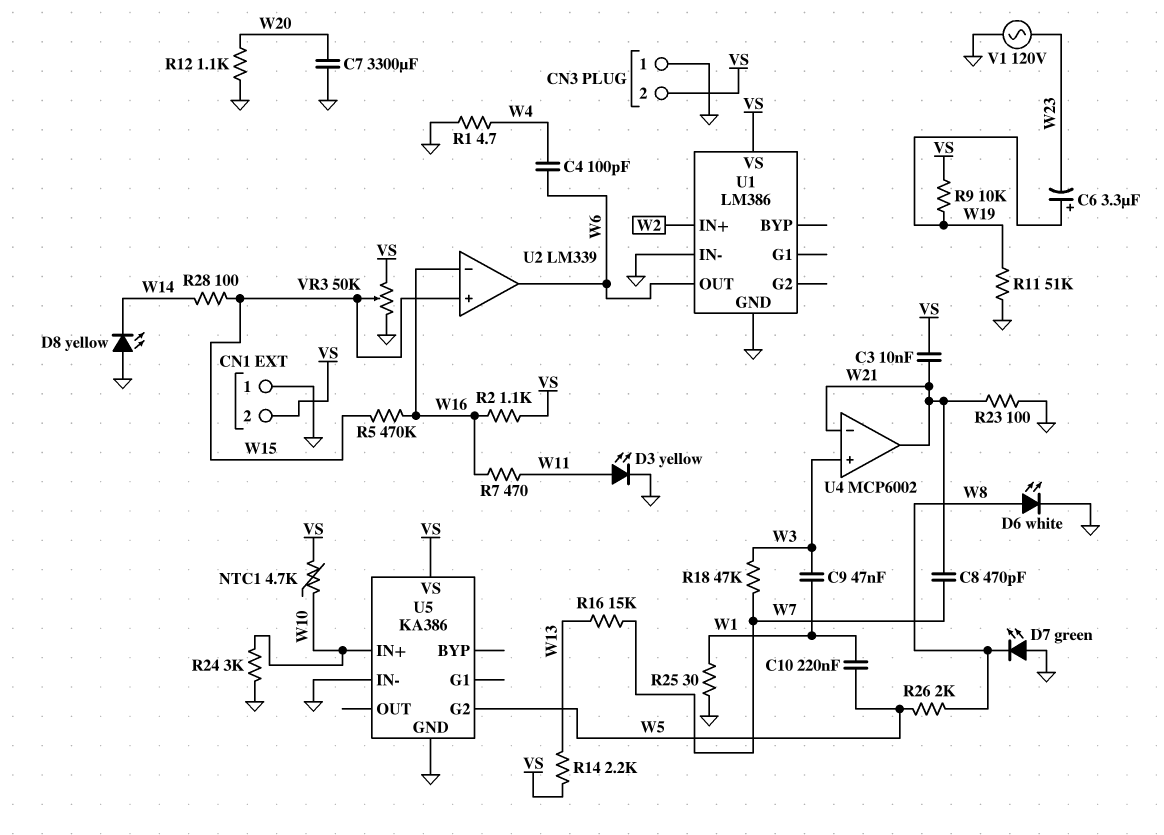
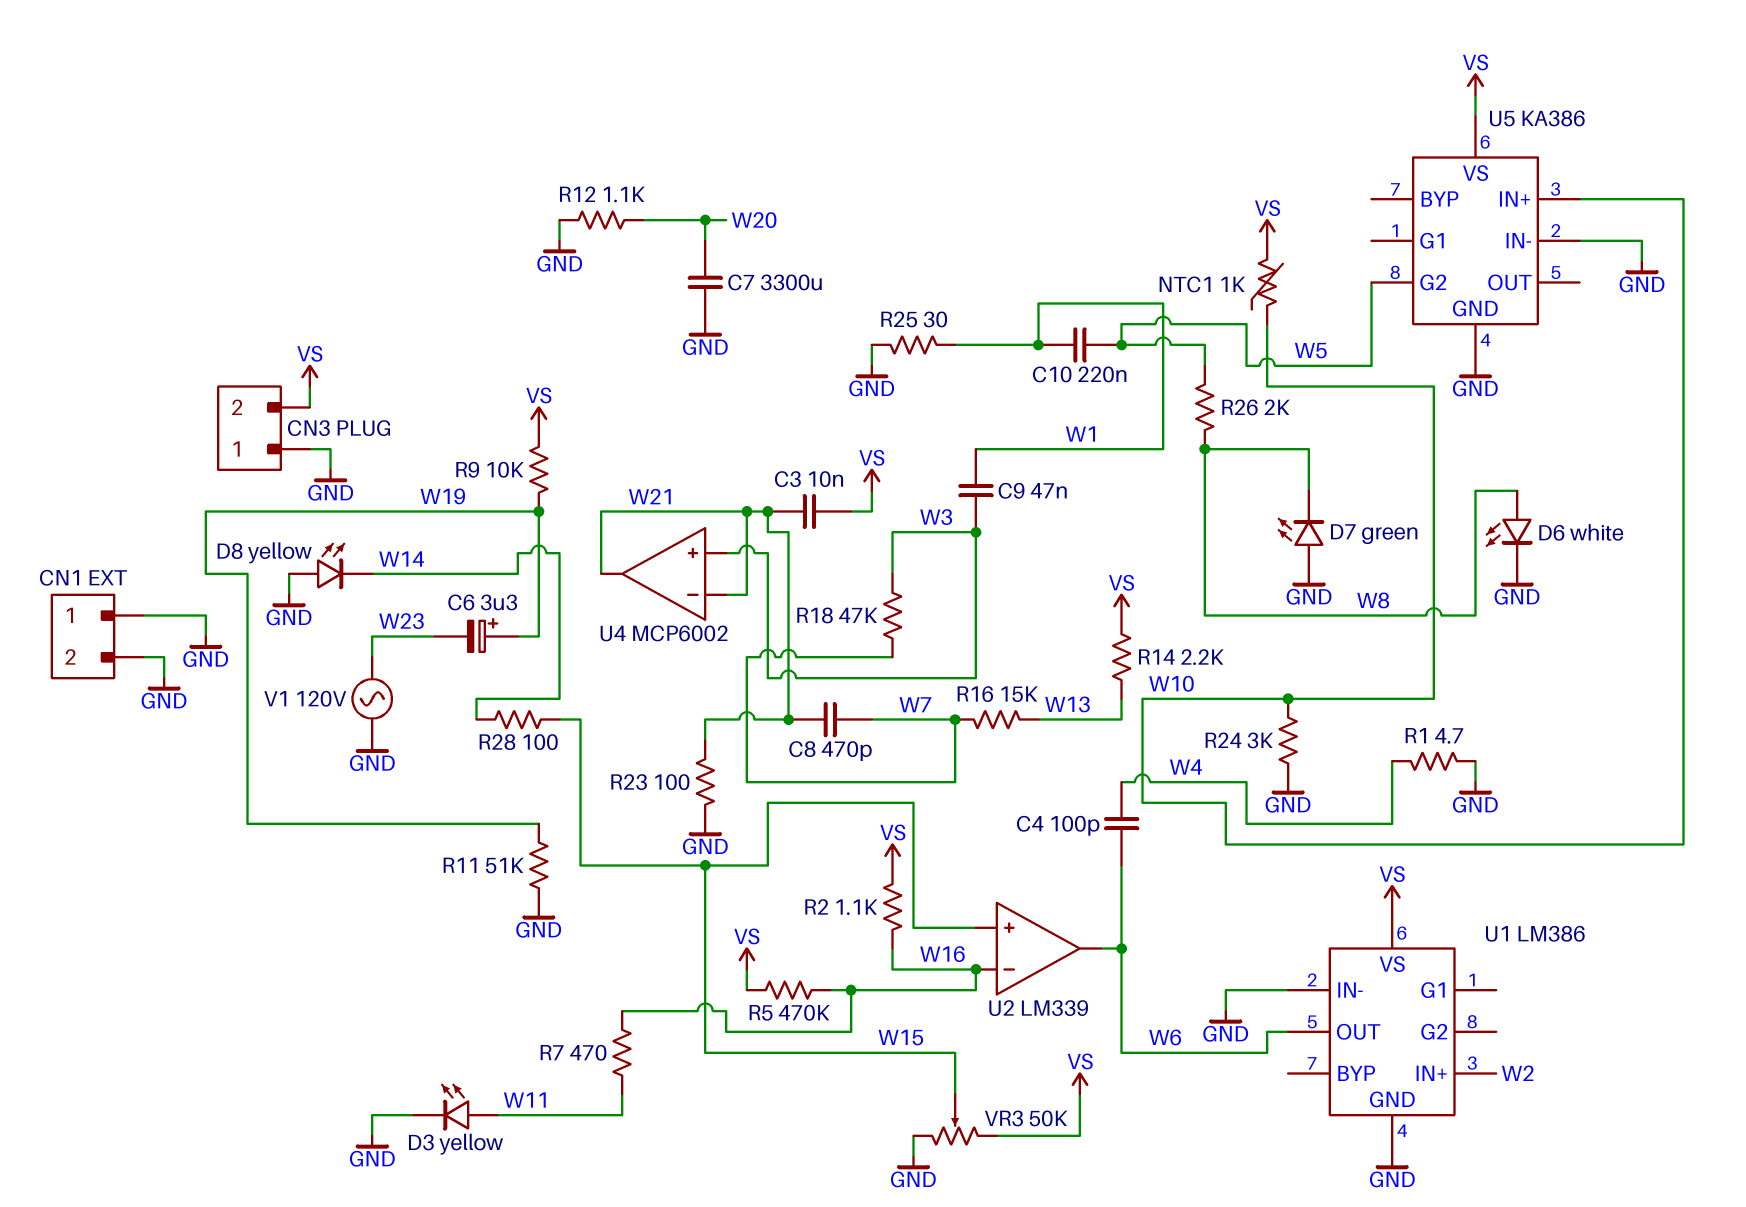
CN1 pin 2: VS -> GND
NTC1: 4.7k (VS, W10) -> 1k (VS, W10)
R5: 470k (W15, W16) -> 470k (VS, W16)

